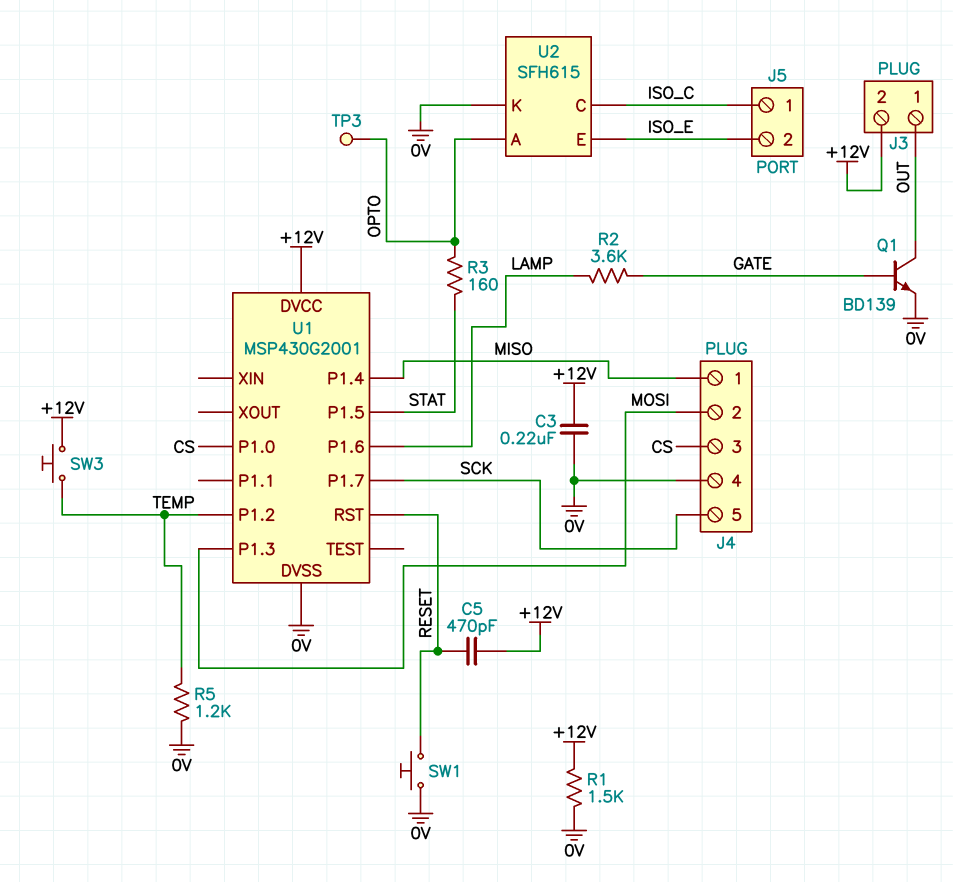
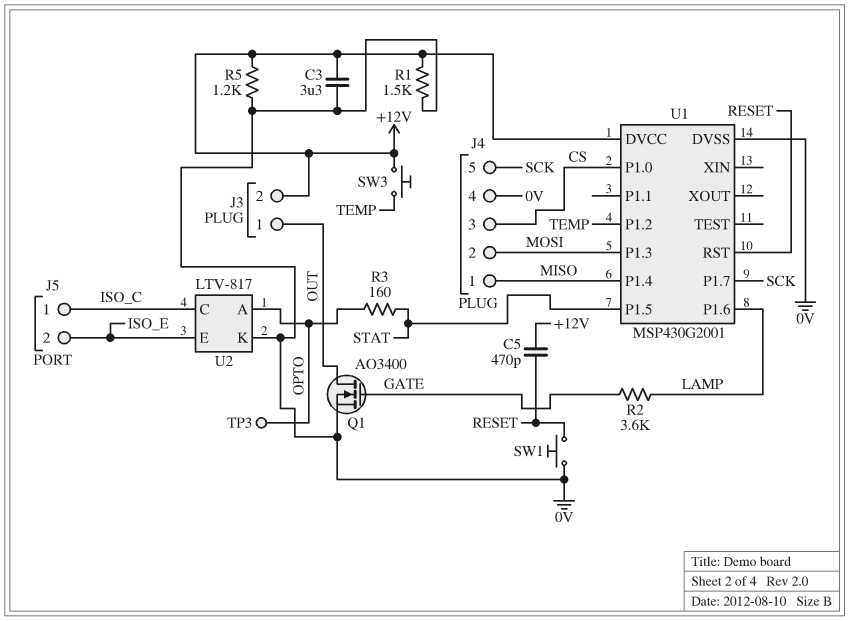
C3: 220nF (+12V, 0V) -> 3.3uF (+12V, 0V)
Q1: NPN BD139 (B GATE, C OUT, E 0V) -> NMOS AO3400 (G GATE, D OUT, S 0V)
R5: 1.2k (0V, TEMP) -> 1.2k (+12V, 0V)
U2: SFH615 -> LTV-817

